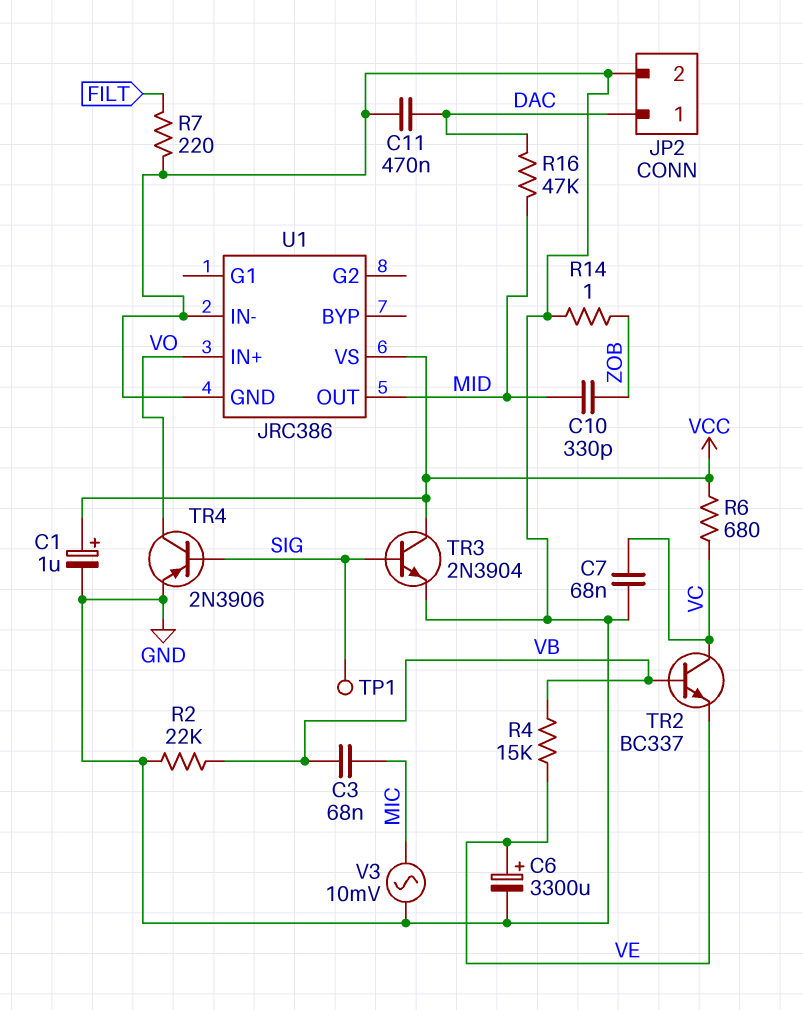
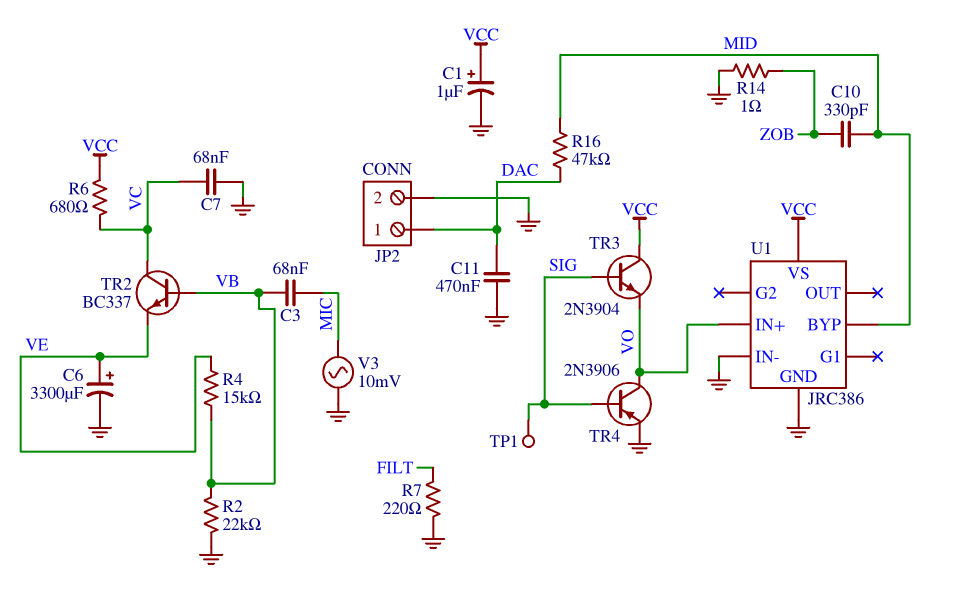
TR3: NPN 2N3904 (B SIG, C VCC, E GND) -> NPN 2N3904 (B SIG, C VCC, E VO)
U1 pin BYP: none -> MID
U1 pin OUT: MID -> none

